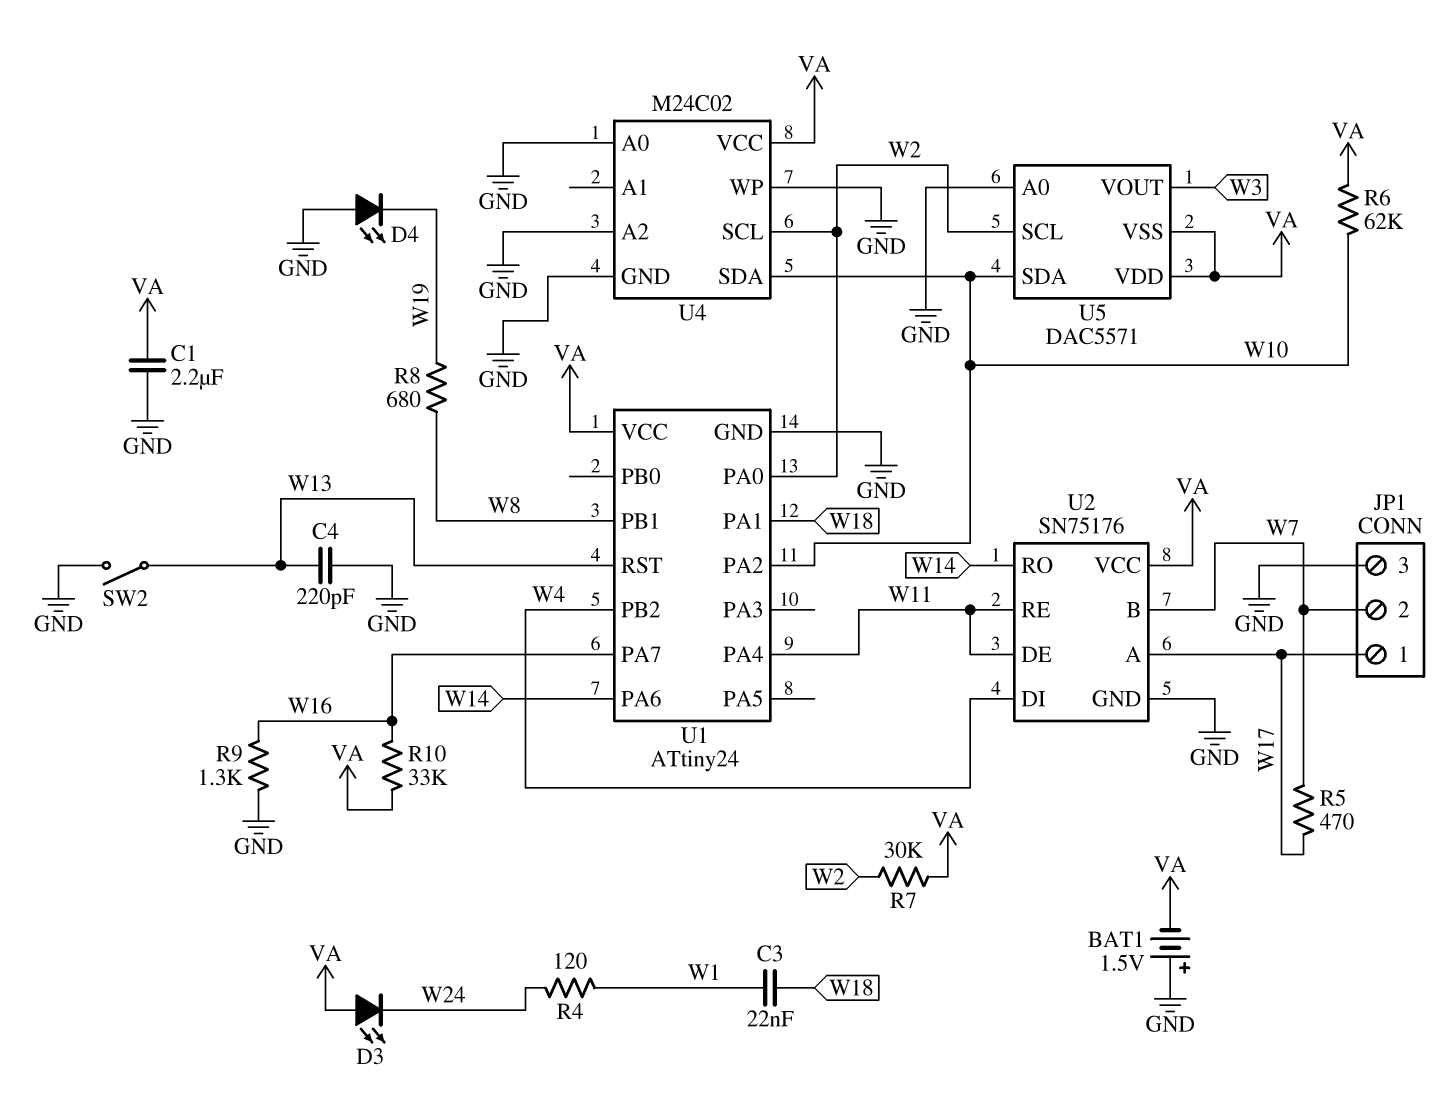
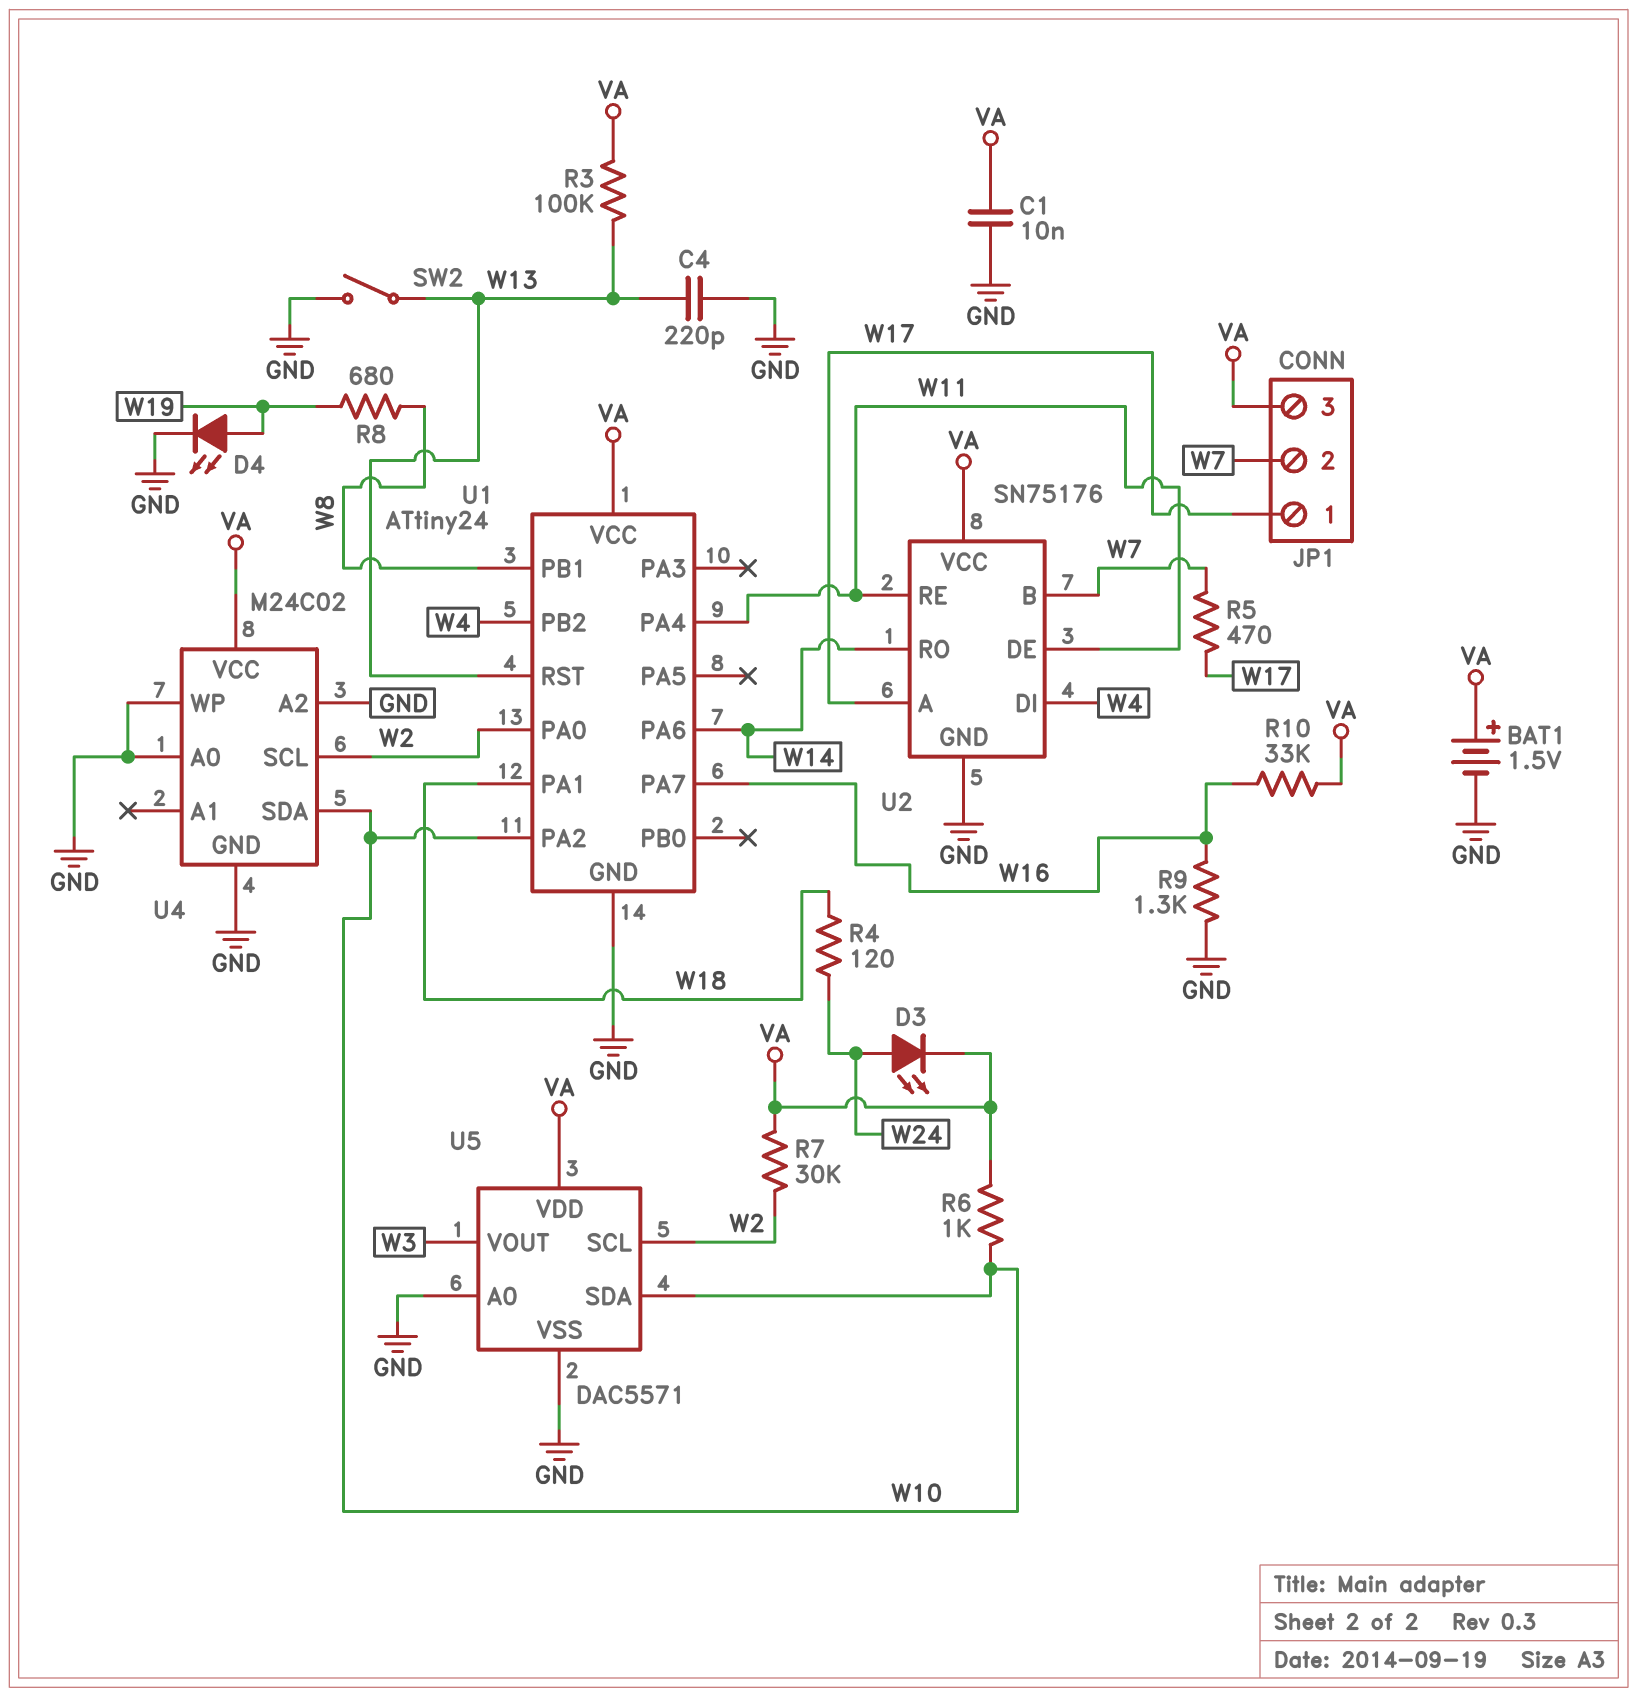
BAT1: 1.5V (plus GND, minus VA) -> 1.5V (plus VA, minus GND)
C1: 2.2uF (GND, VA) -> 10nF (GND, VA)
C3: 22nF (W1, W18) -> none
D3: LED (A VA, K W24) -> LED (A W24, K VA)
D4: LED (A GND, K W19) -> LED (A W19, K GND)
JP1 pin 3: GND -> VA
R3: none -> 100k (VA, W13)
R4: 120 (W1, W24) -> 120 (W18, W24)
R6: 62k (VA, W10) -> 1k (VA, W10)
U5 pin VSS: VA -> GND

